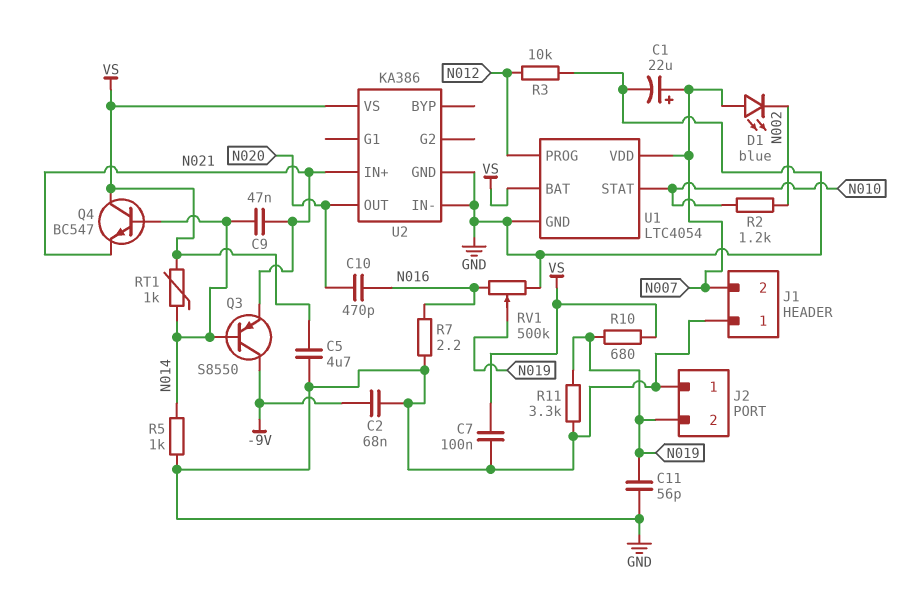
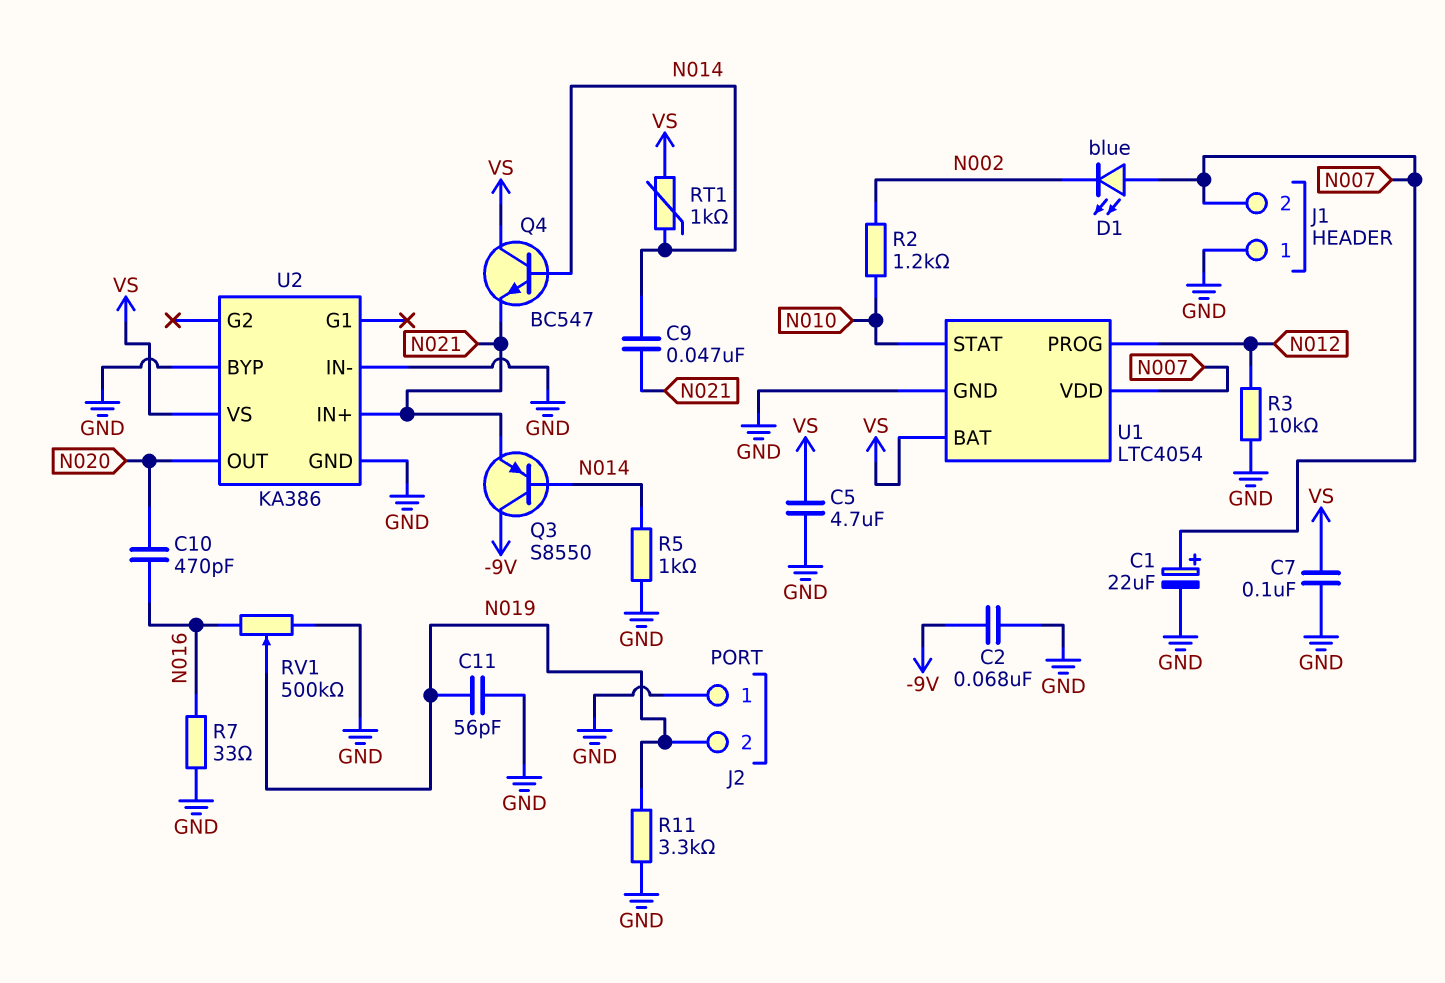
R7: 2.2 (GND, N016) -> 33 (GND, N016)
R10: 680 (N019, VS) -> none
U2 pin BYP: none -> GND

